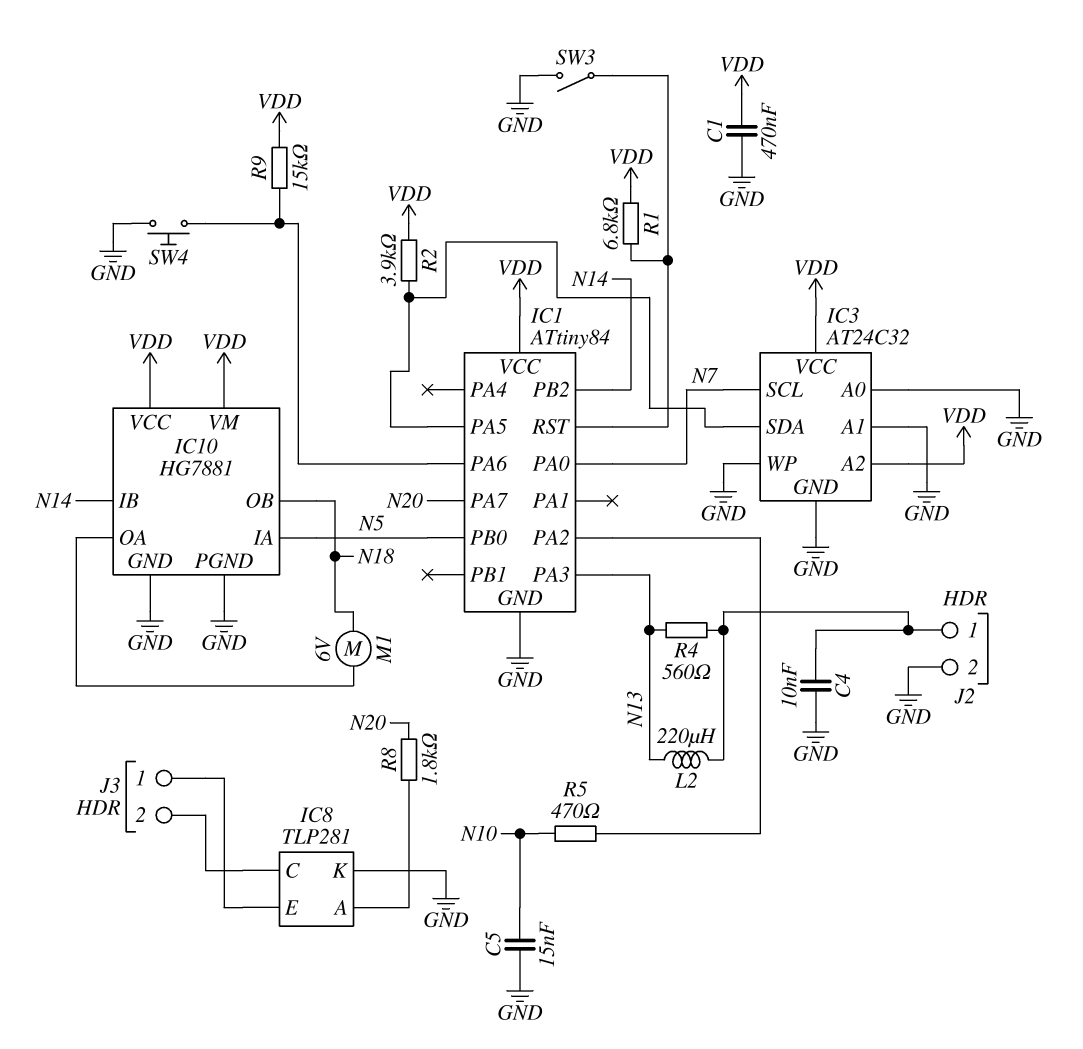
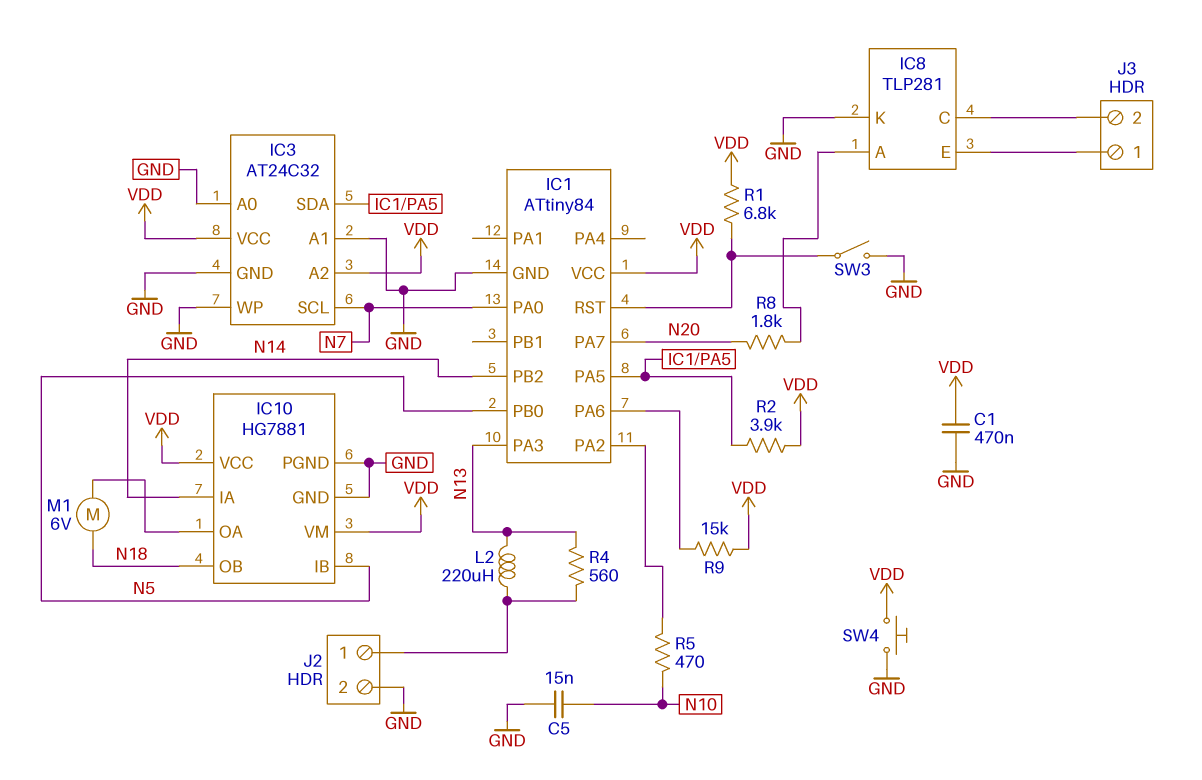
C4: 10nF (GND, J2/1) -> none
IC10 pin IA: N5 -> N14
IC10 pin IB: N14 -> N5
SW4: button (GND, IC1/PA6) -> button (GND, VDD)

